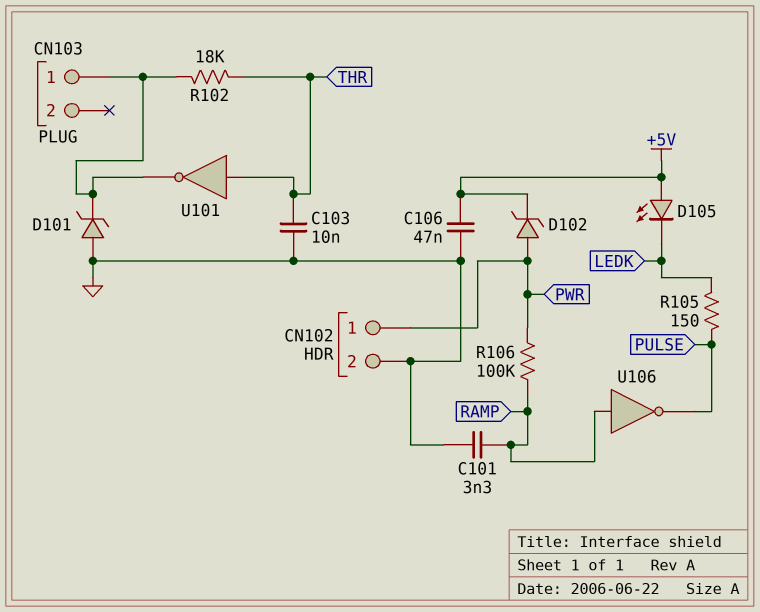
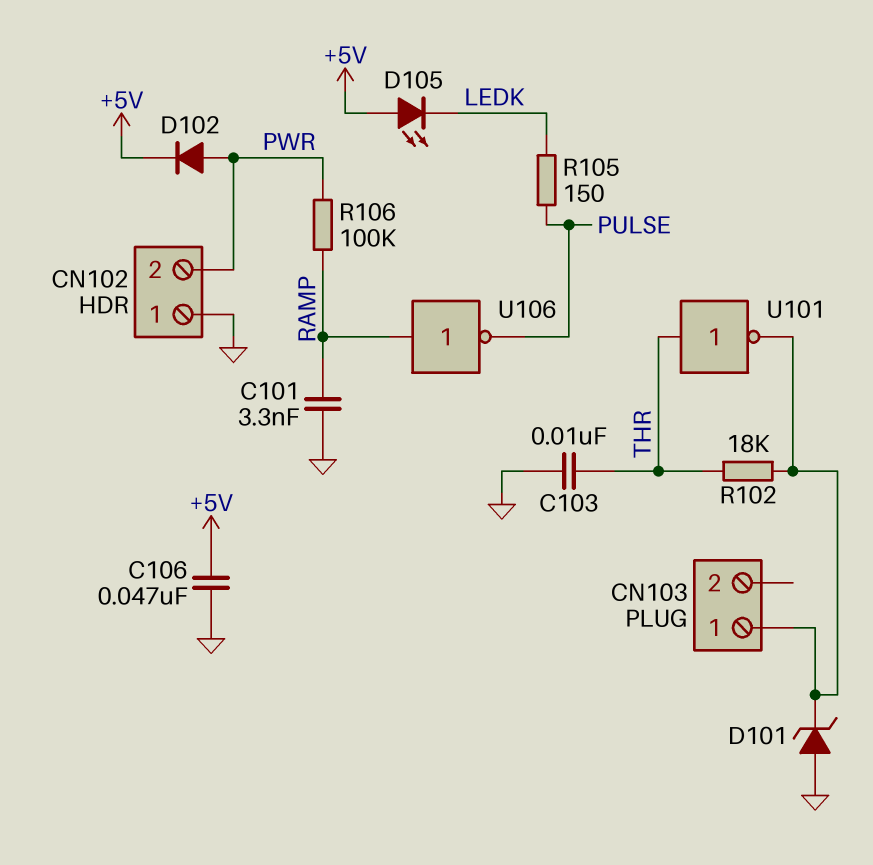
CN102 pin 1: PWR -> GND
CN102 pin 2: GND -> PWR
D102: zener (A PWR, K +5V) -> diode (A PWR, K +5V)

